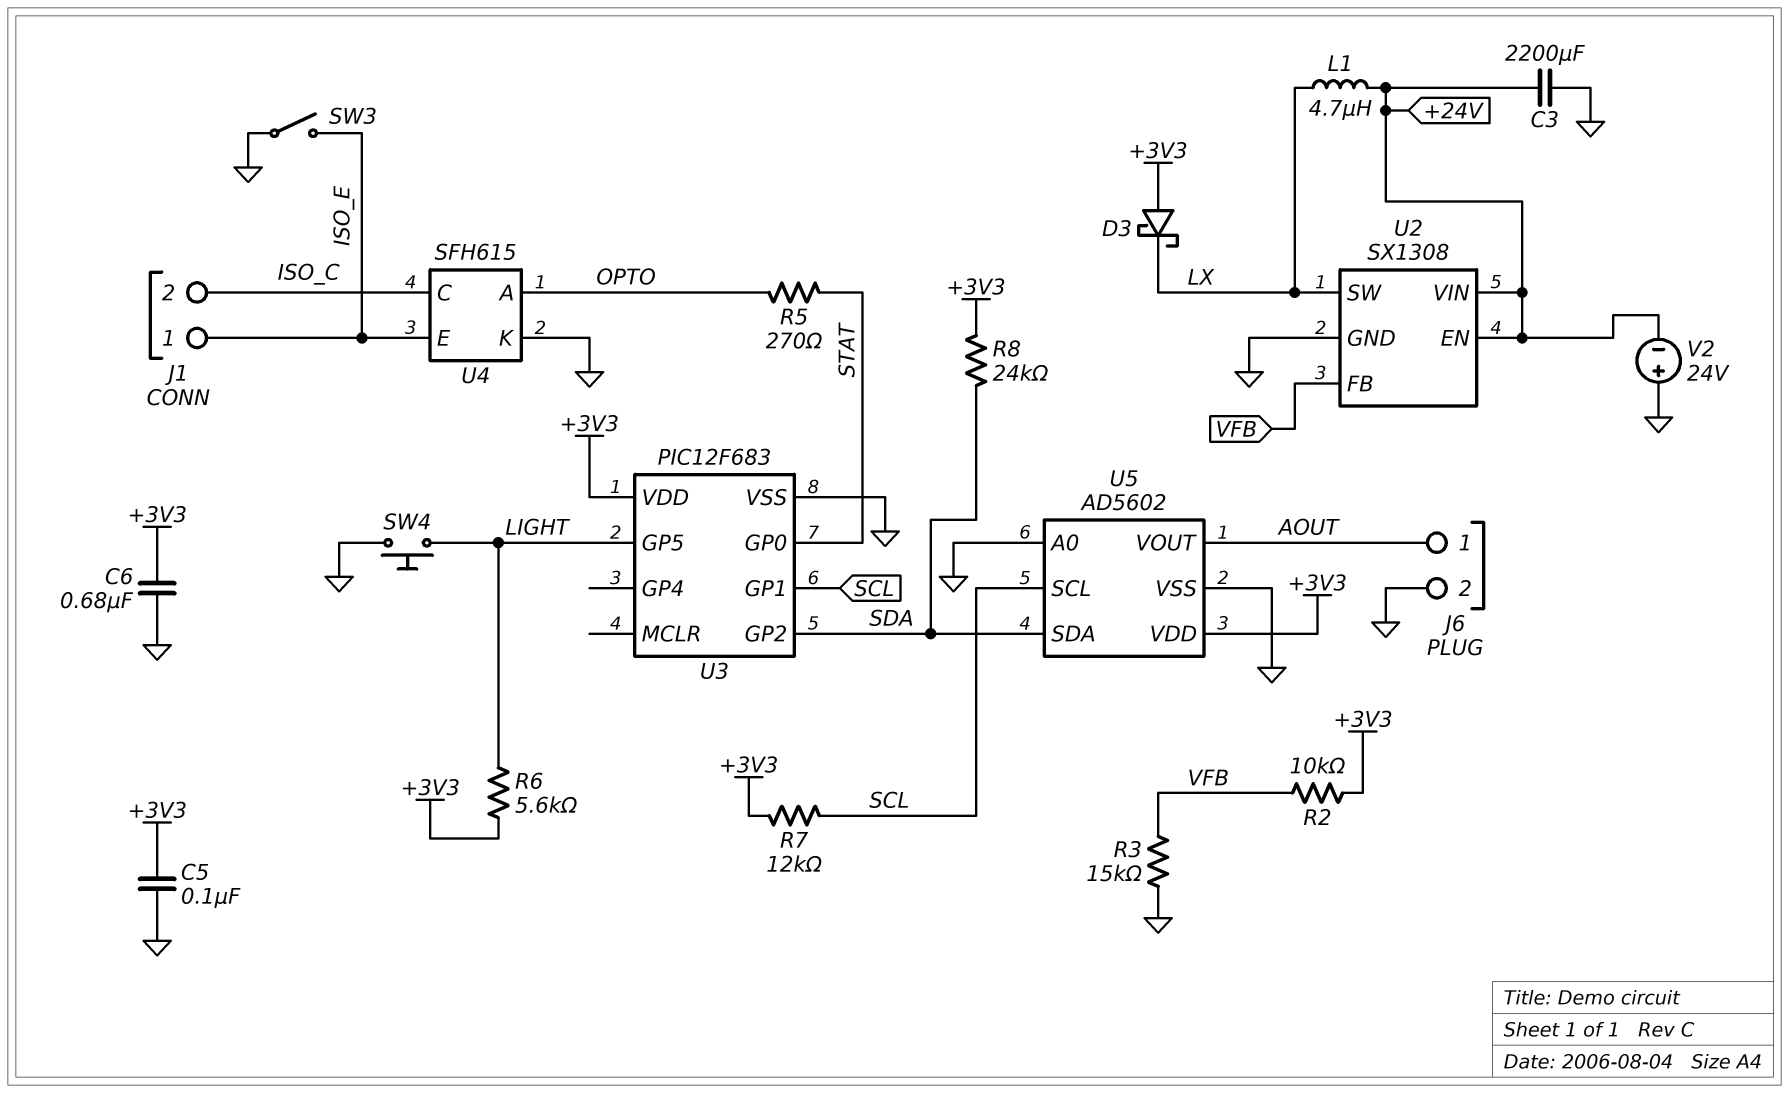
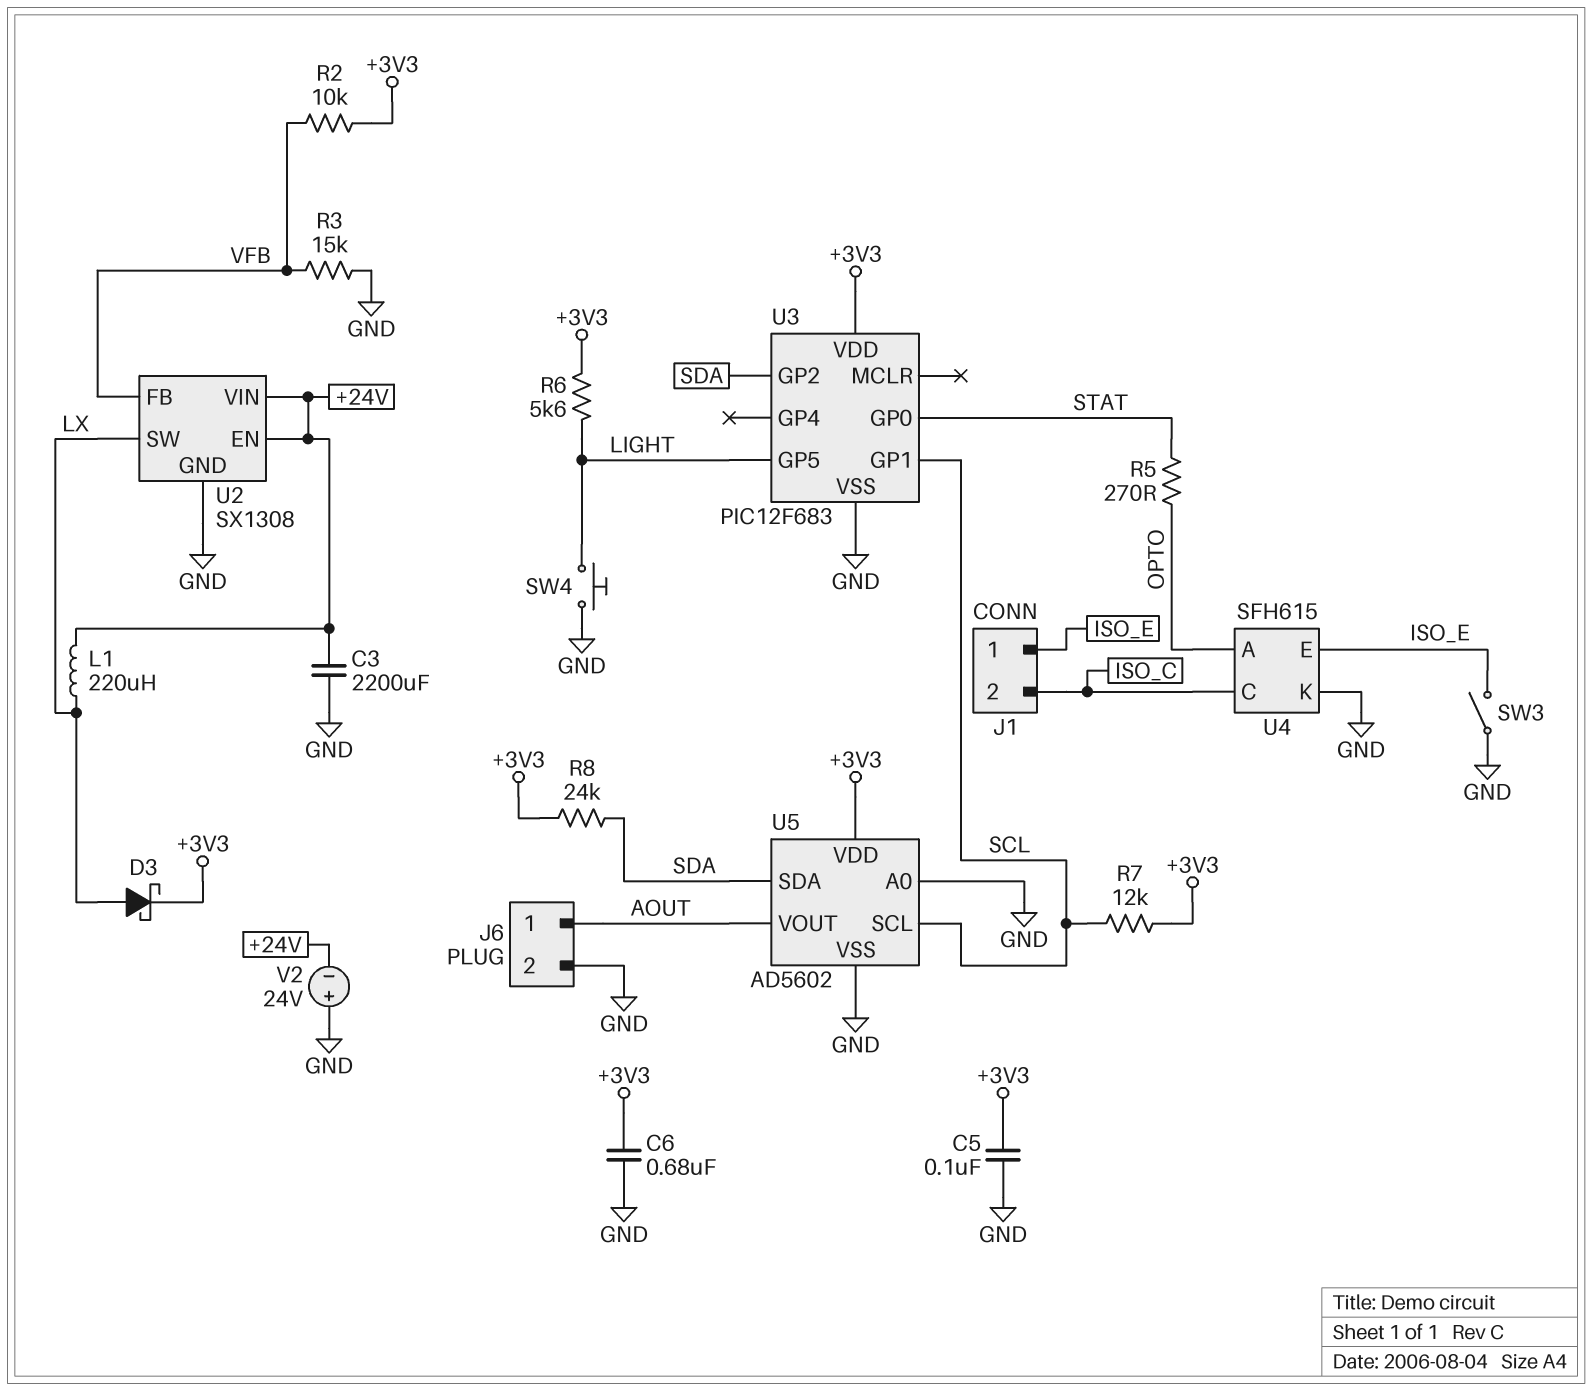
D3: schottky (A +3V3, K LX) -> schottky (A LX, K +3V3)
L1: 4.7uH (+24V, LX) -> 220uH (+24V, LX)

